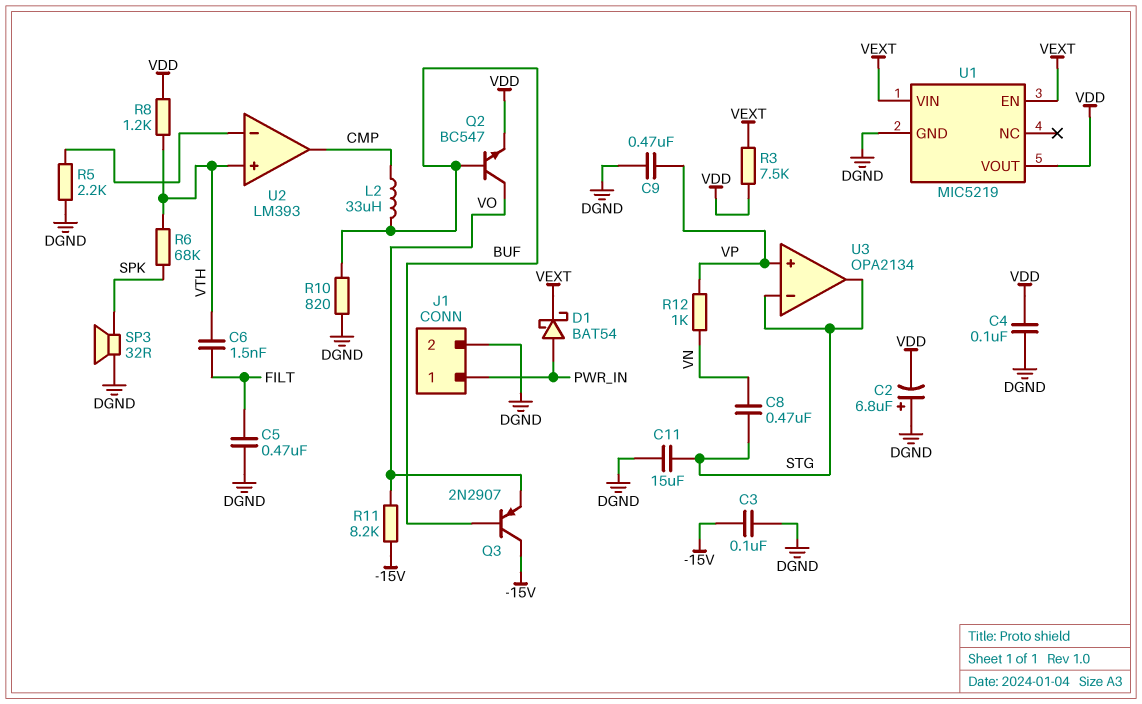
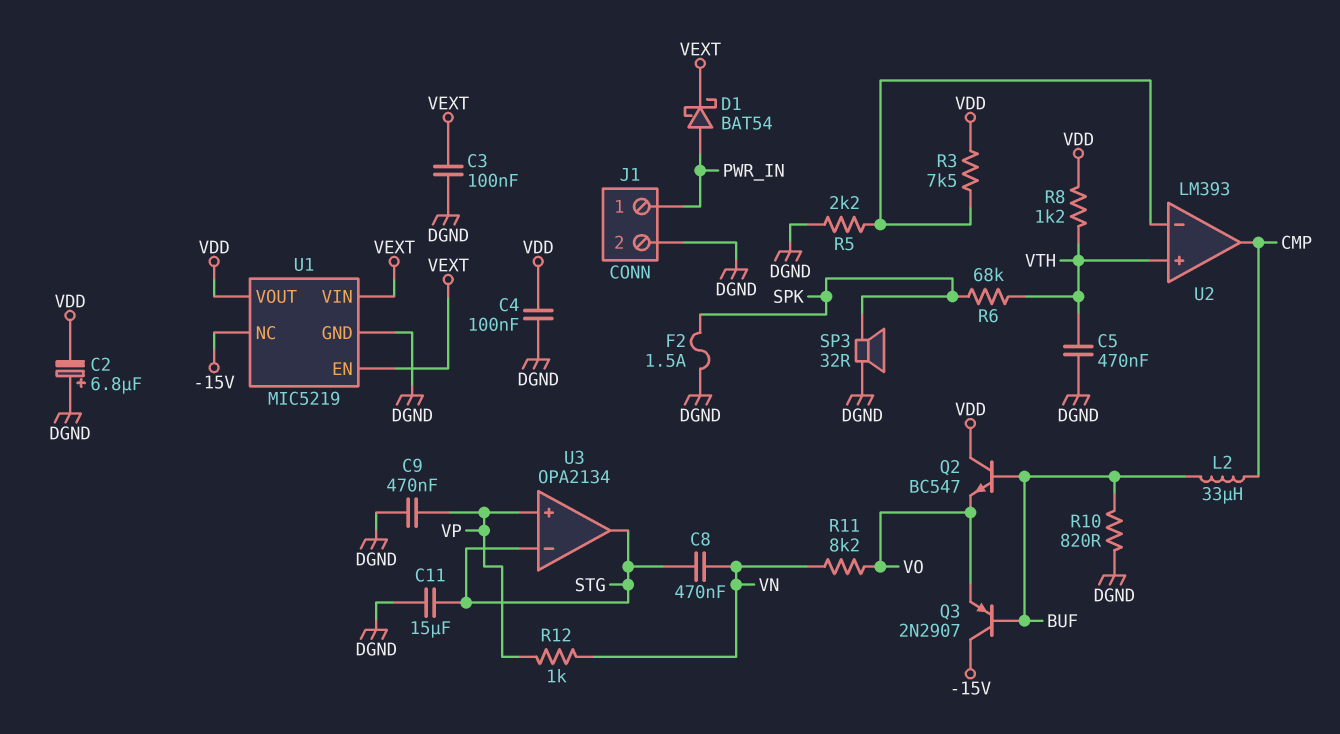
C3: 100nF (-15V, DGND) -> 100nF (DGND, VEXT)
C5: 470nF (DGND, FILT) -> 470nF (DGND, VTH)
C6: 1.5nF (FILT, VTH) -> none
F2: none -> 1.5A (DGND, SPK)
Q2: NPN BC547 (B BUF, C VO, E VDD) -> NPN BC547 (B BUF, C VDD, E VO)
R3: 7.5k (VDD, VEXT) -> 7.5k (U2/in-, VDD)
R11: 8.2k (-15V, VO) -> 8.2k (VN, VO)
U1 pin NC: none -> -15V

